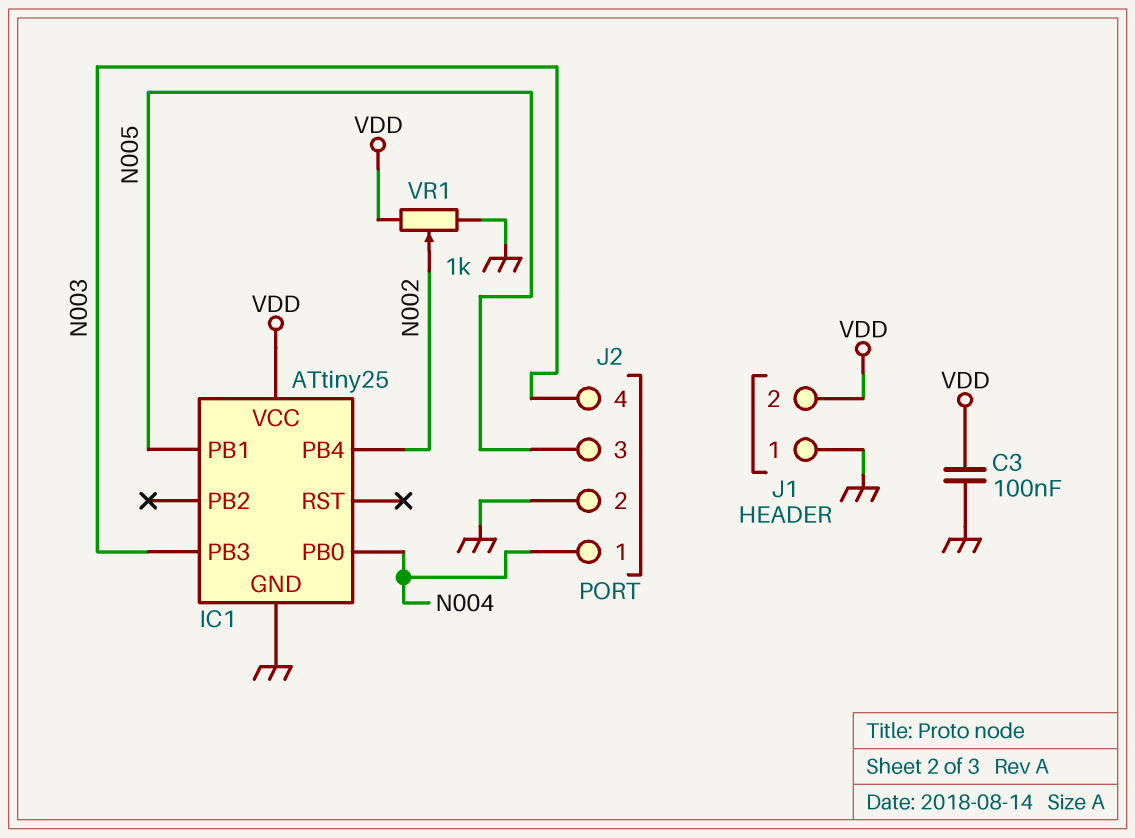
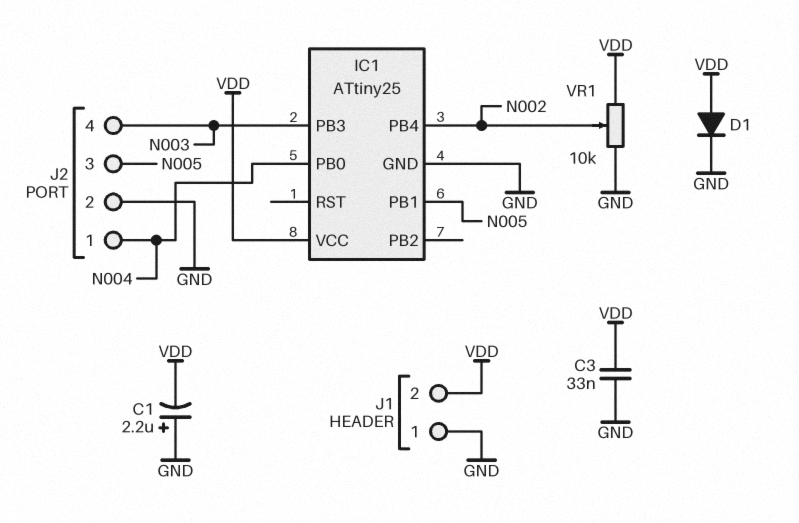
C1: none -> 2.2uF (plus GND, minus VDD)
C3: 100nF (GND, VDD) -> 33nF (GND, VDD)
D1: none -> diode (A VDD, K GND)
VR1: 1k (GND, VDD, wiper N002) -> 10k (GND, VDD, wiper N002)

